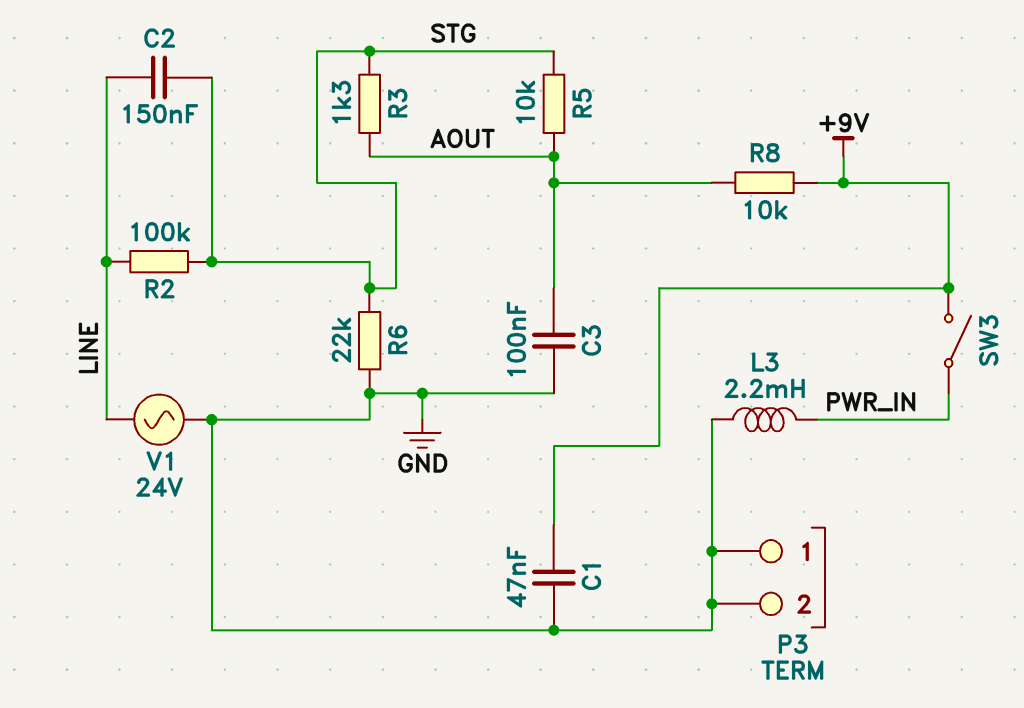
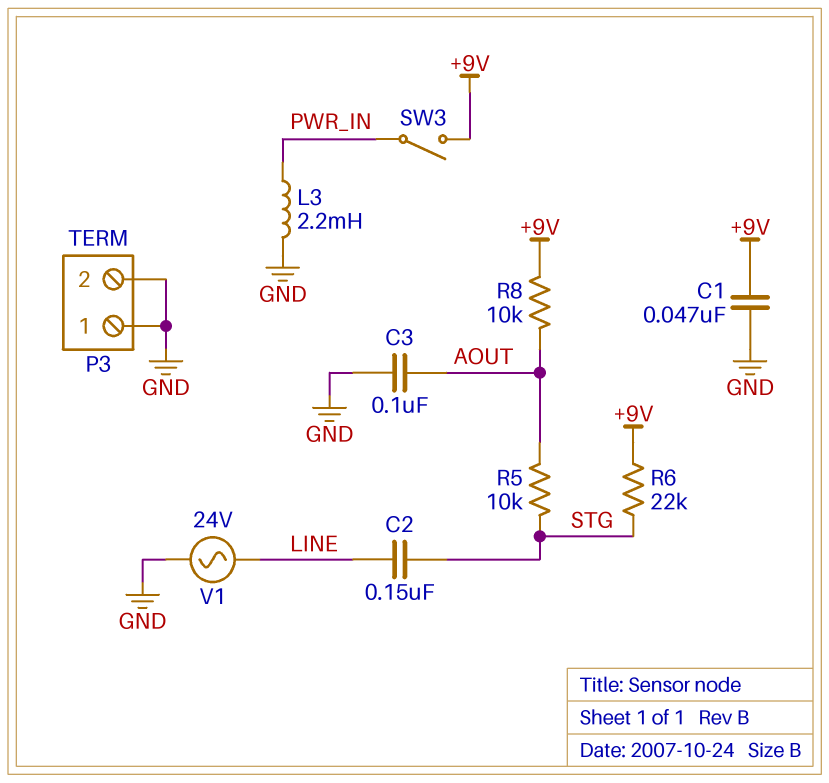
R2: 100k (LINE, STG) -> none
R3: 1.3k (AOUT, STG) -> none
R6: 22k (GND, STG) -> 22k (+9V, STG)

